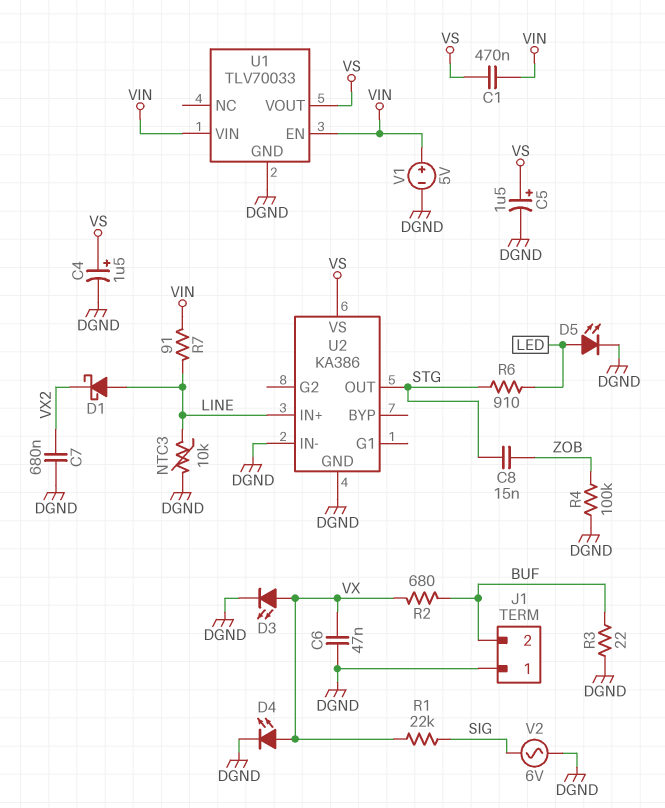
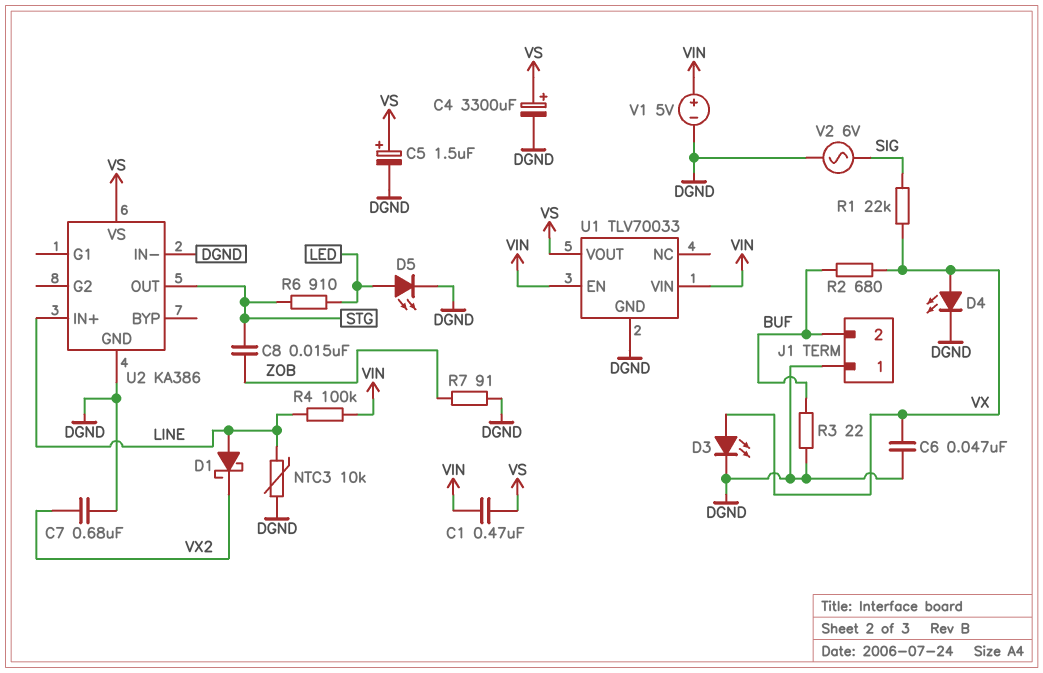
C4: 1.5uF (plus VS, minus DGND) -> 3300uF (plus VS, minus DGND)
R4: 100k (DGND, ZOB) -> 100k (LINE, VIN)
R7: 91 (LINE, VIN) -> 91 (DGND, ZOB)

